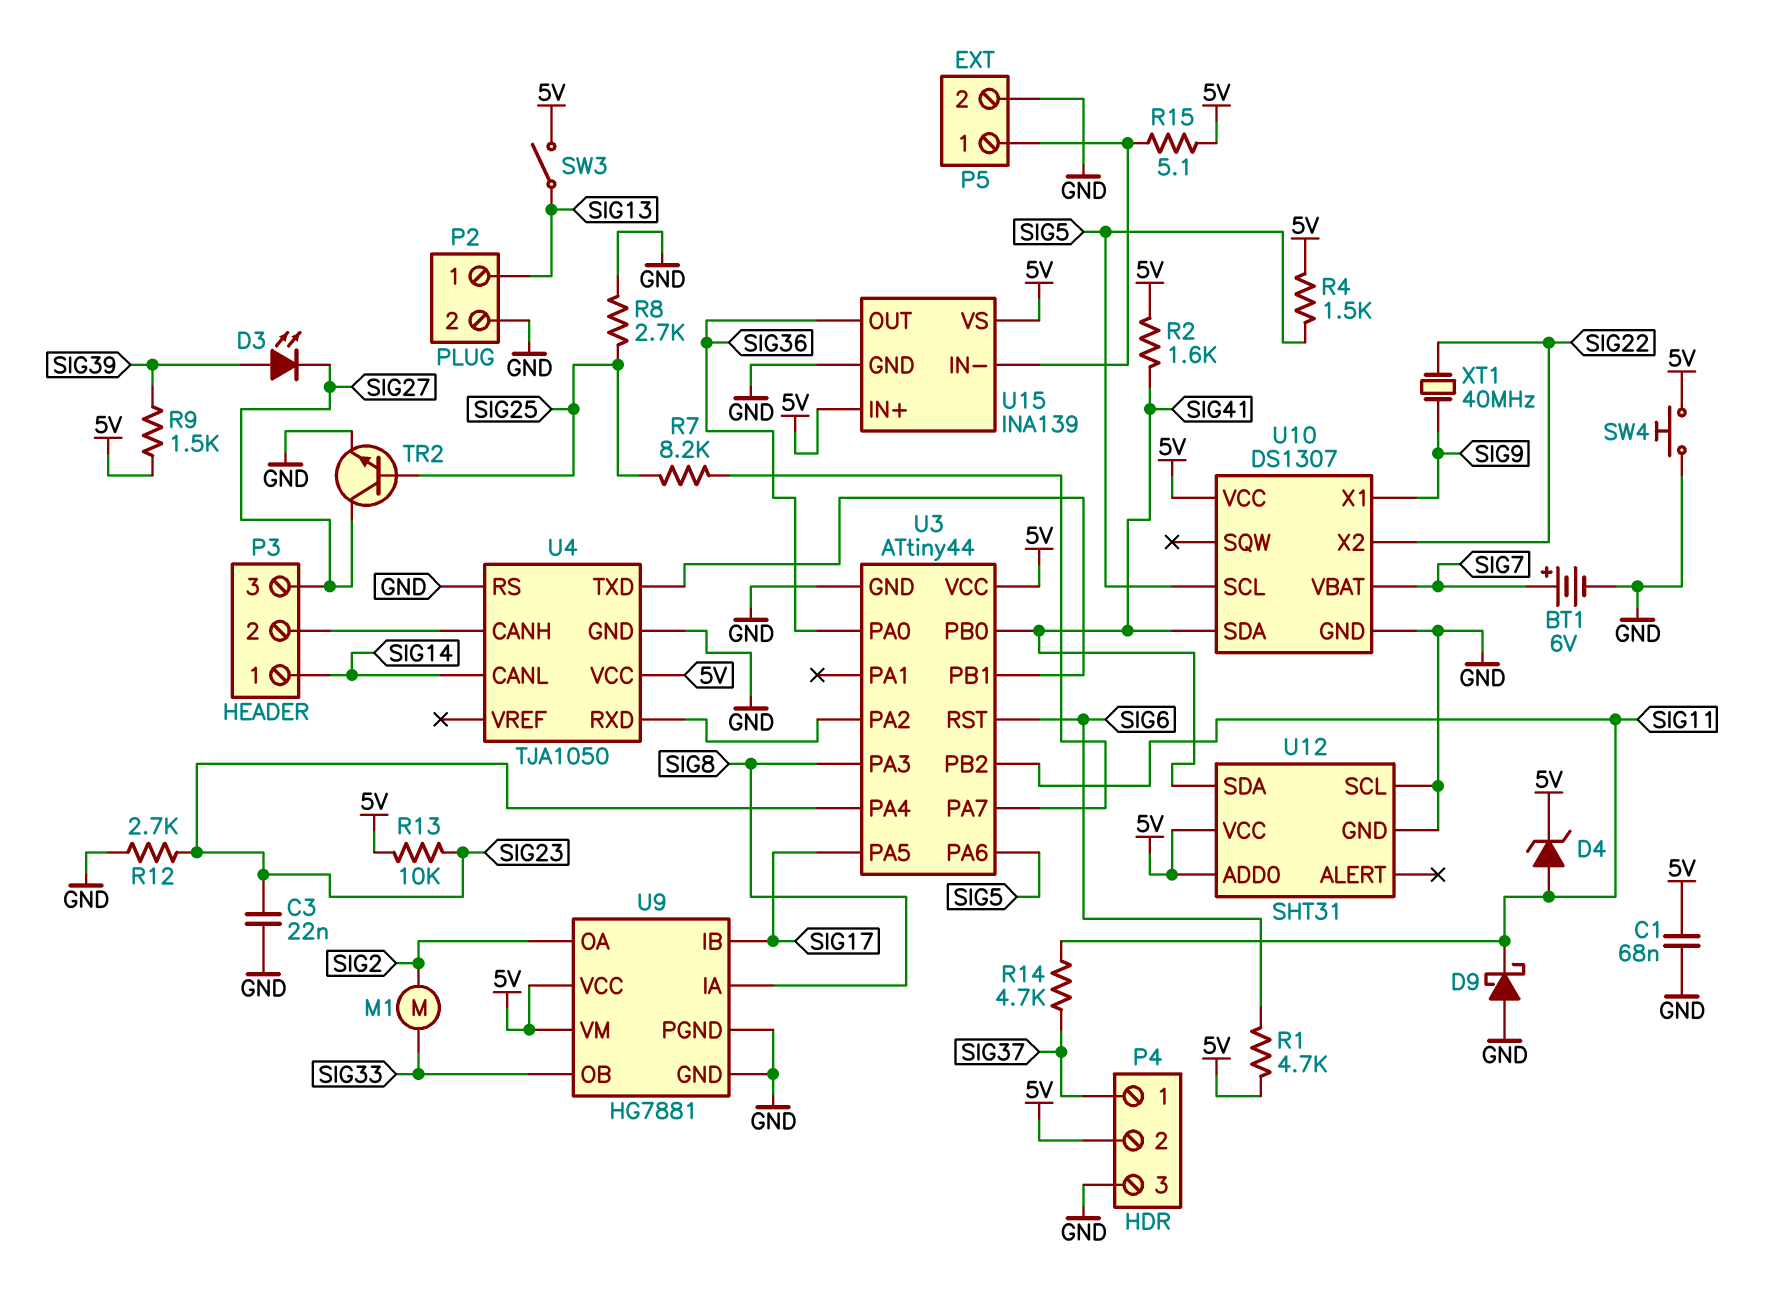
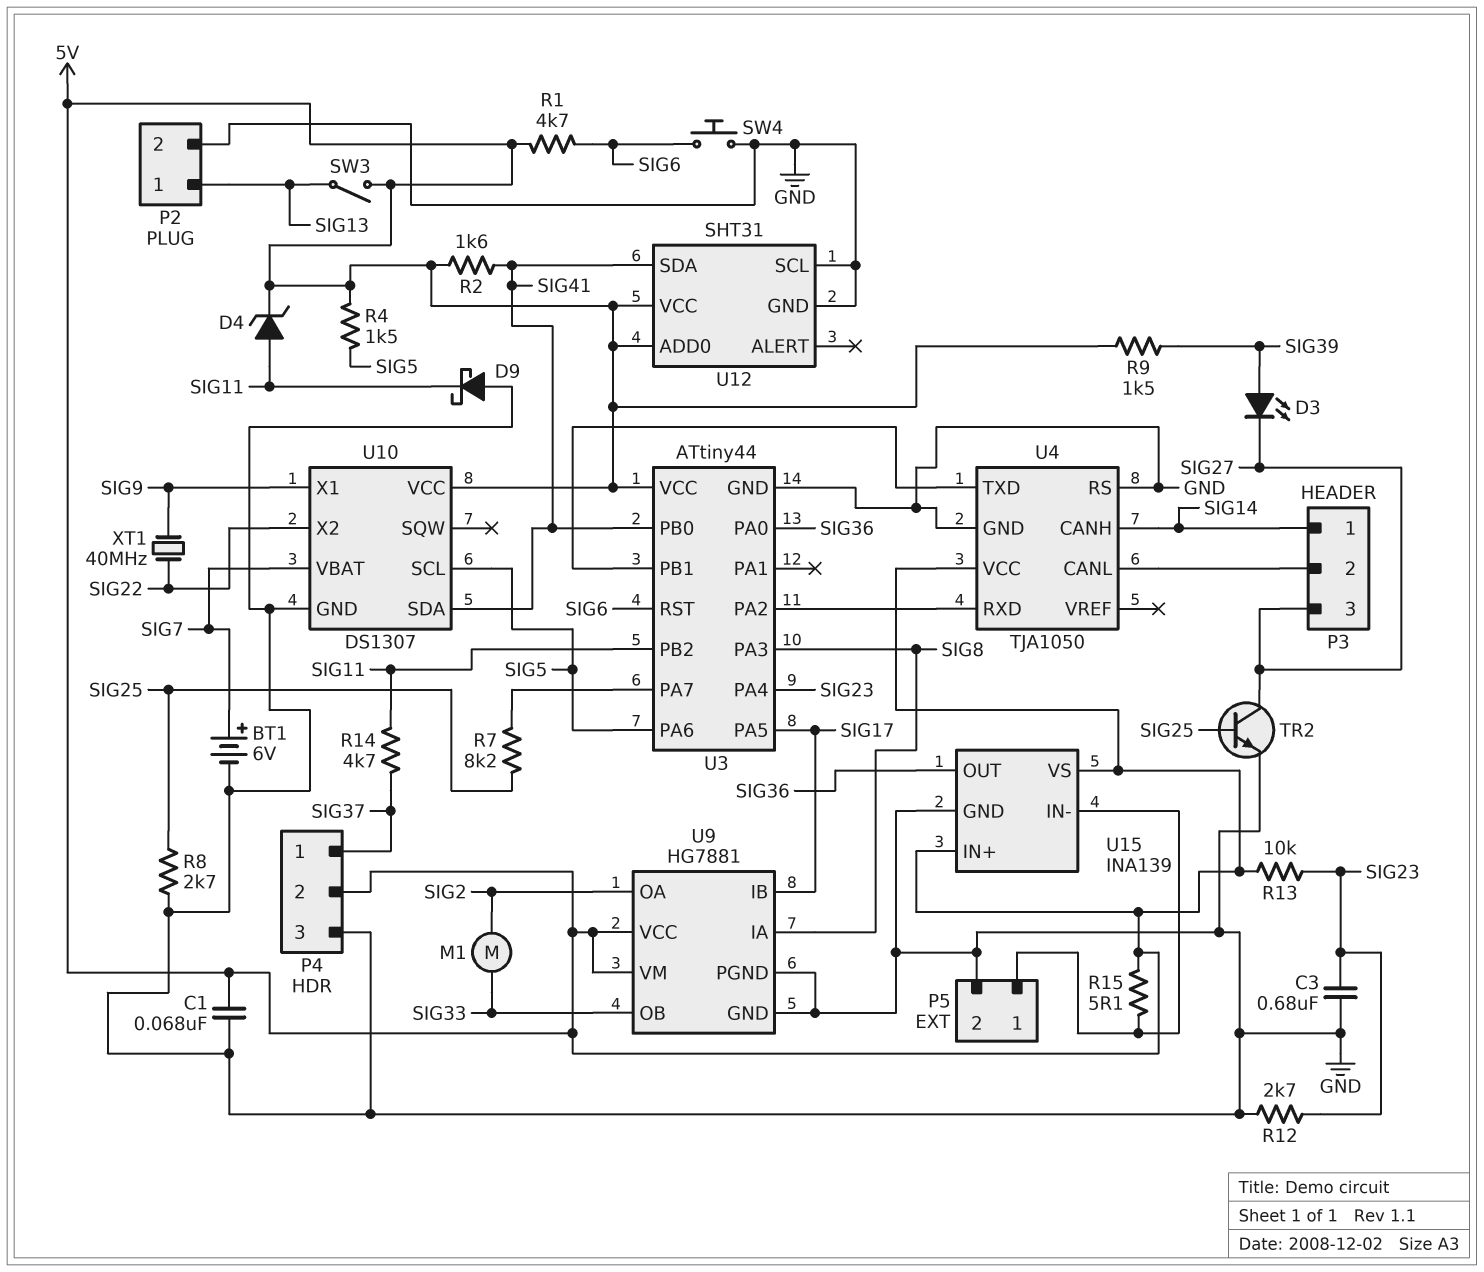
C3: 22nF (GND, SIG23) -> 680nF (GND, SIG23)
SW4: button (5V, GND) -> button (GND, SIG6)
U4 pin CANH: P3/2 -> SIG14
U4 pin CANL: SIG14 -> P3/2

